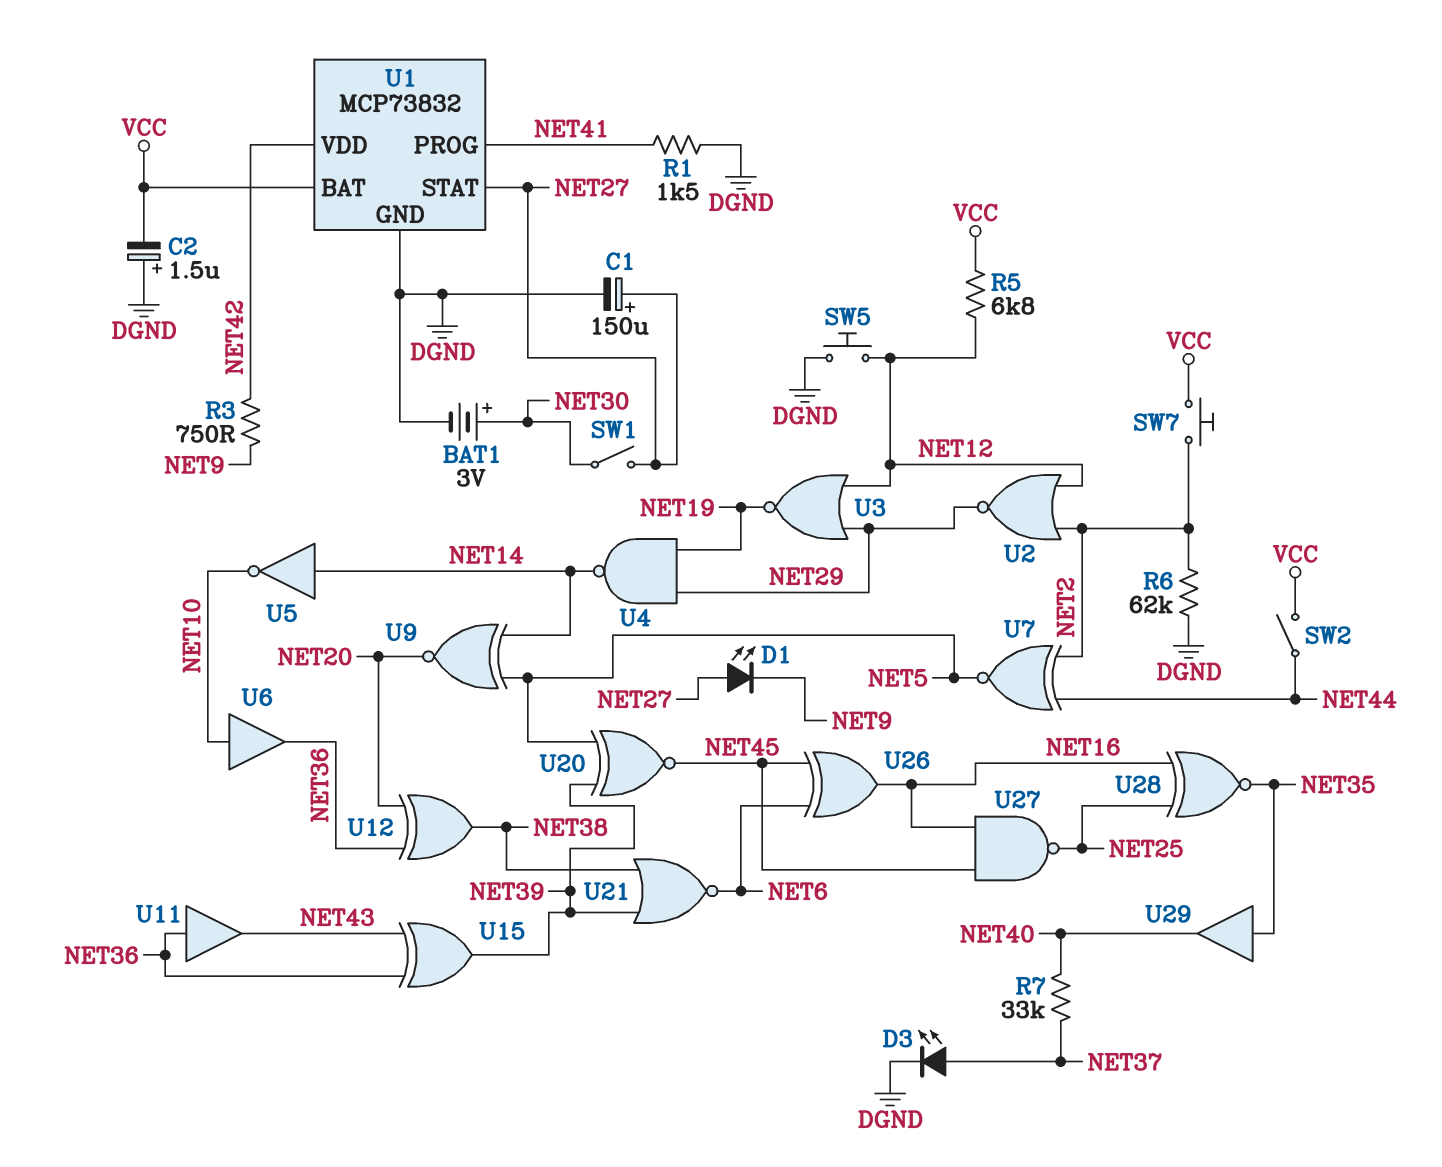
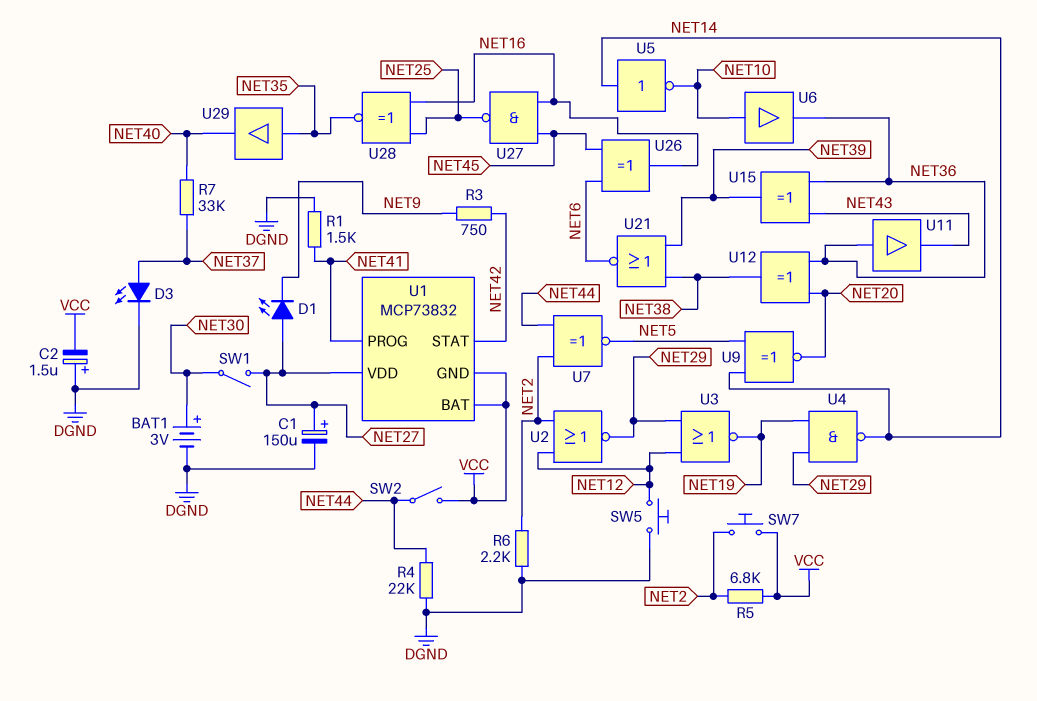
R4: none -> 22k (DGND, NET44)
R5: 6.8k (NET12, VCC) -> 6.8k (NET2, VCC)
R6: 62k (DGND, NET2) -> 2.2k (DGND, NET2)
U1 pin GND: DGND -> VCC
U1 pin STAT: NET27 -> NET42
U1 pin VDD: NET42 -> NET27
U20: XNOR (in NET5, in NET39, out NET45) -> none

